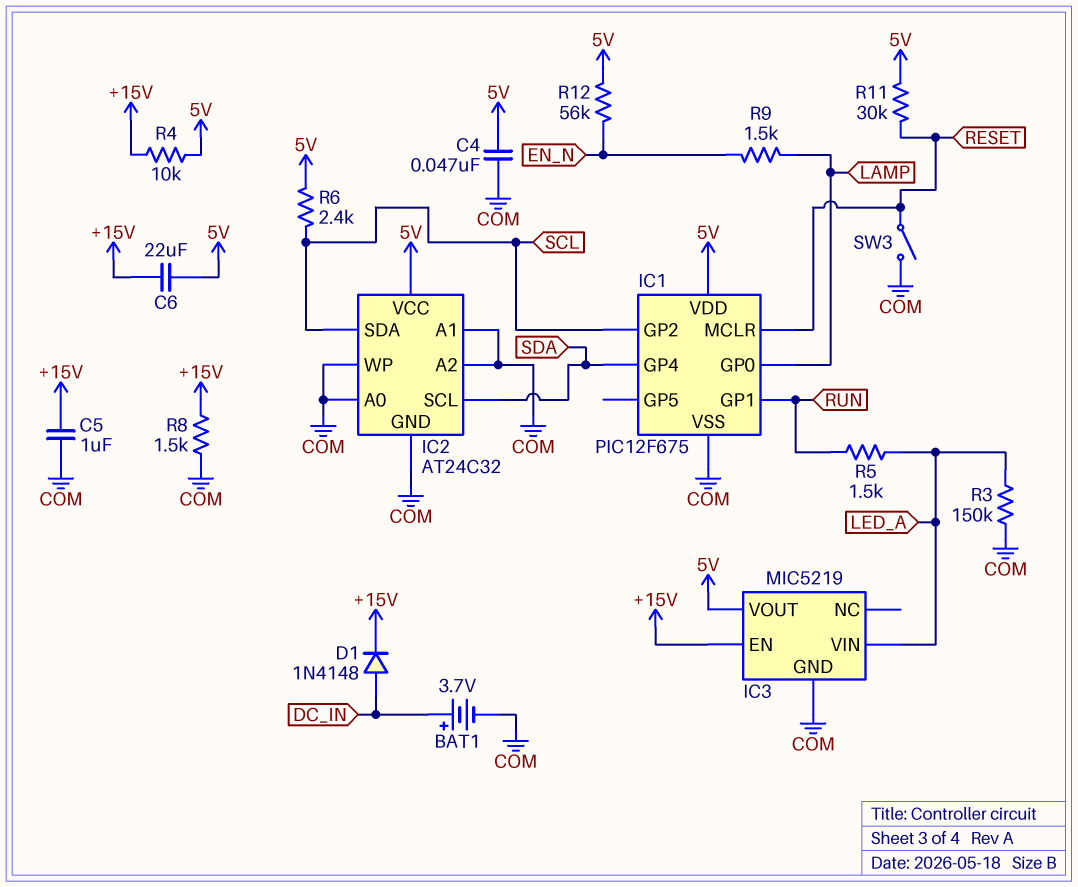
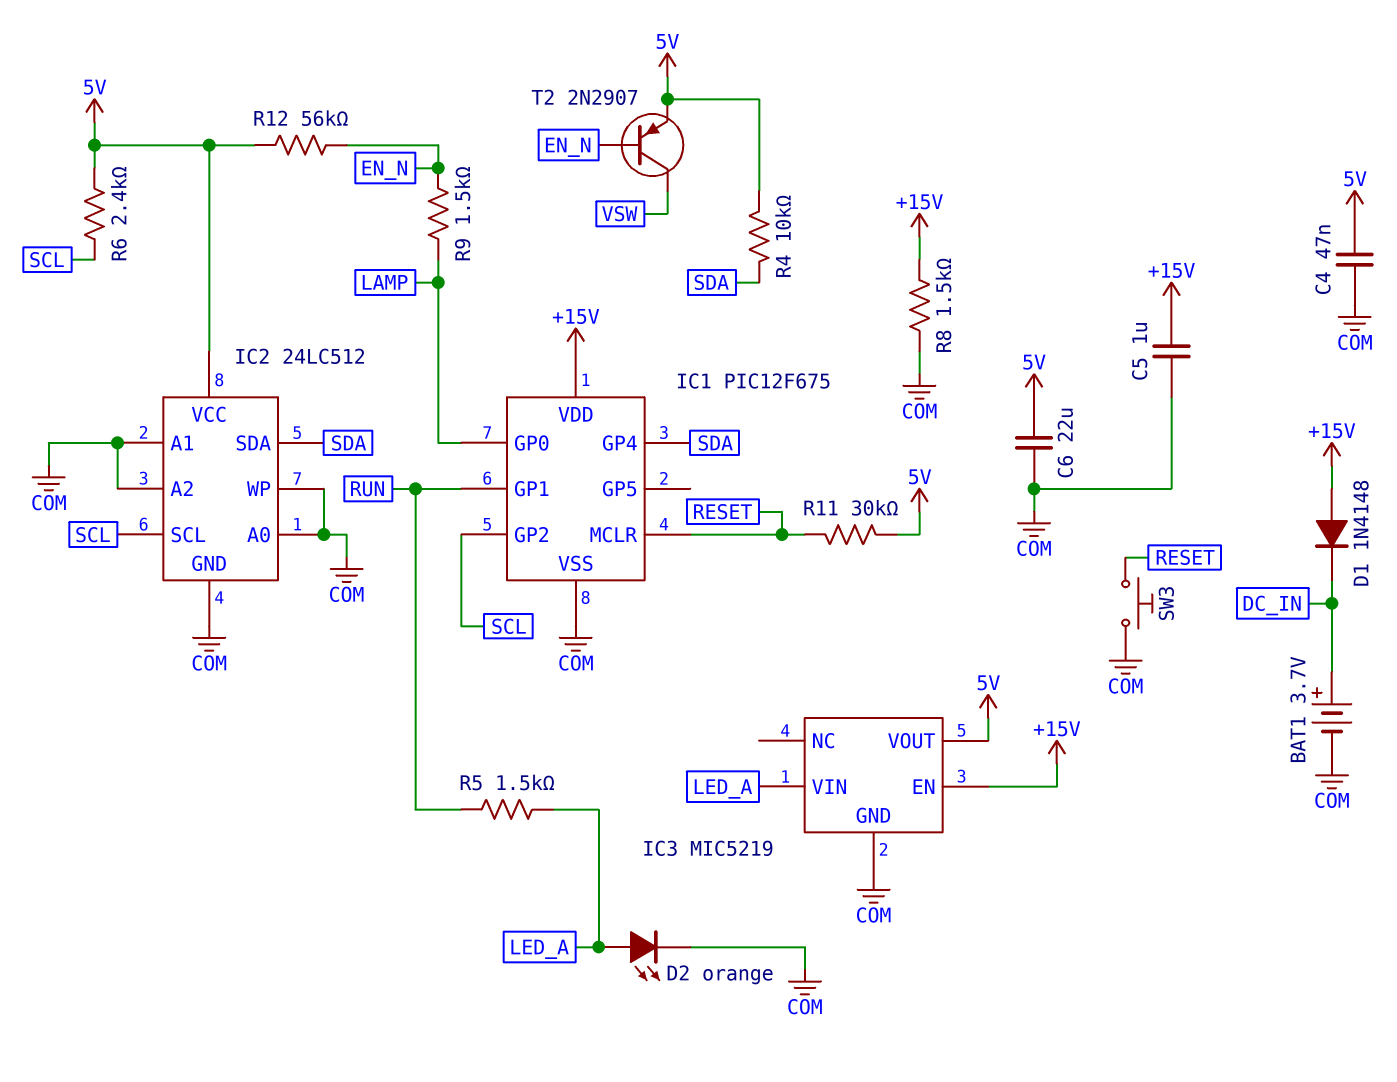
C6: 22uF (+15V, 5V) -> 22uF (5V, COM)
D1: diode 1N4148 (A DC_IN, K +15V) -> diode 1N4148 (A +15V, K DC_IN)
D2: none -> LED orange (A LED_A, K COM)
IC1 pin VDD: 5V -> +15V
IC2: AT24C32 -> 24LC512
IC2 pin SCL: SDA -> SCL
IC2 pin SDA: SCL -> SDA
R3: 150k (COM, LED_A) -> none
R4: 10k (+15V, 5V) -> 10k (5V, SDA)
SW3: switch (COM, RESET) -> button (COM, RESET)
T2: none -> PNP 2N2907 (B EN_N, C VSW, E 5V)

